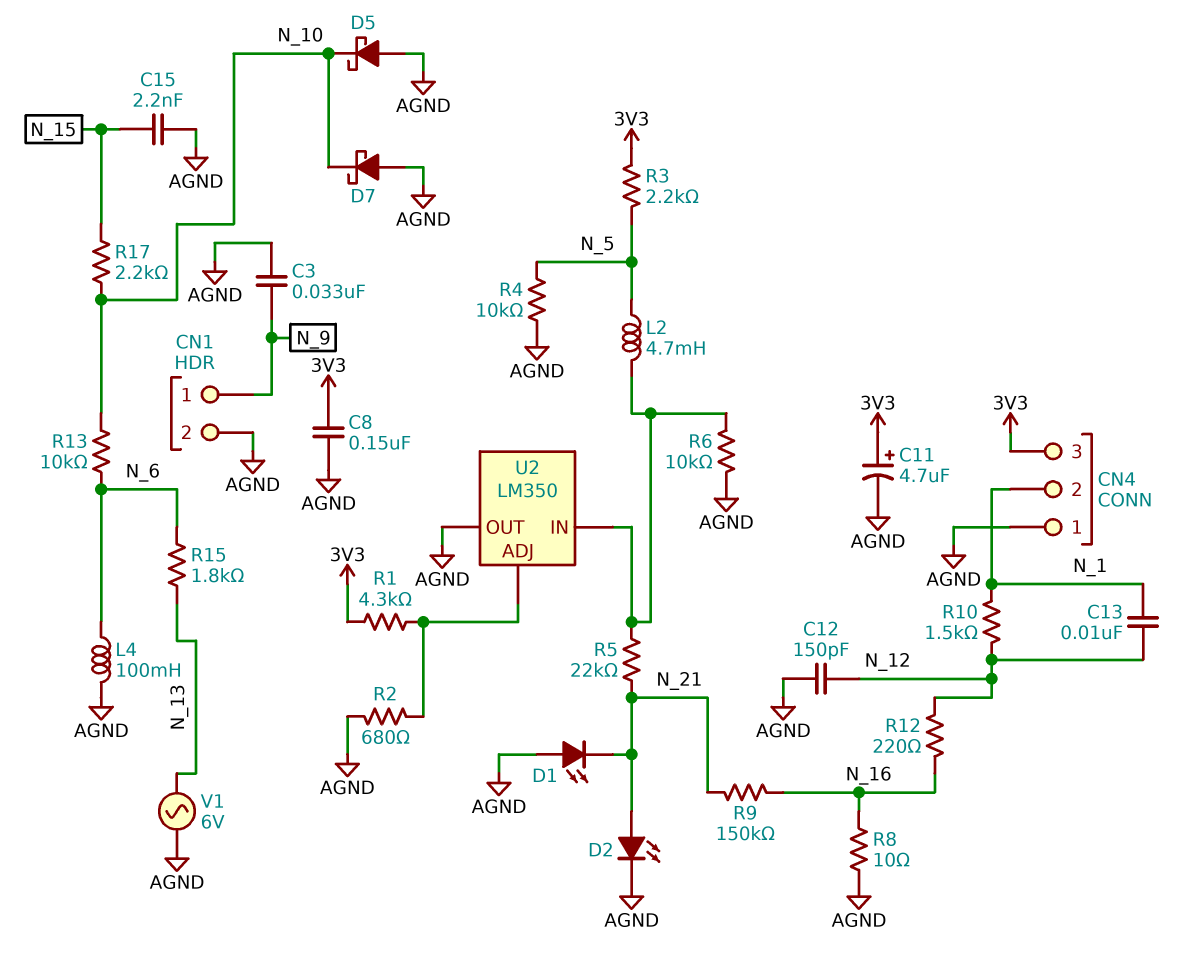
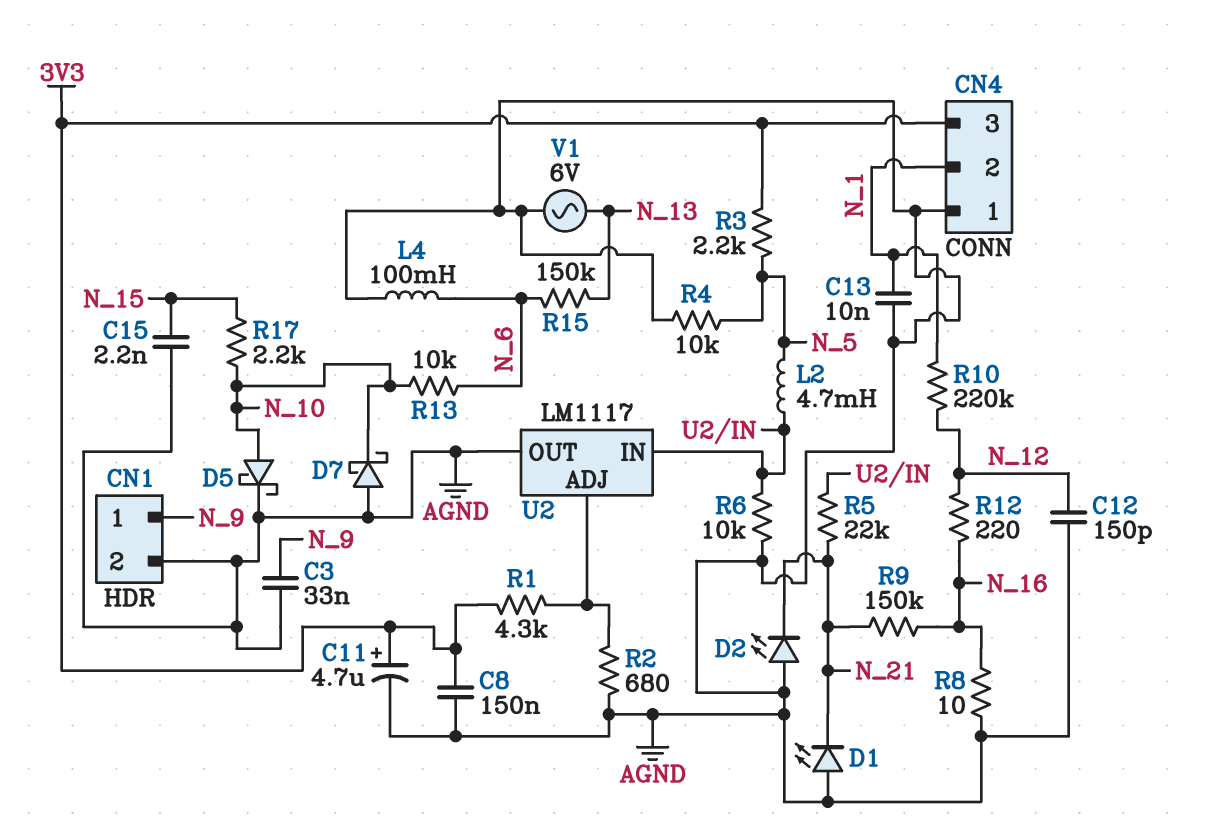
C13: 10nF (N_1, N_12) -> 10nF (AGND, N_1)
D2: LED (A N_21, K AGND) -> LED (A AGND, K N_21)
D5: schottky (A AGND, K N_10) -> schottky (A N_10, K AGND)
R10: 1.5k (N_1, N_12) -> 220k (N_1, N_12)
R15: 1.8k (N_6, N_13) -> 150k (N_6, N_13)
U2: LM350 -> LM1117

